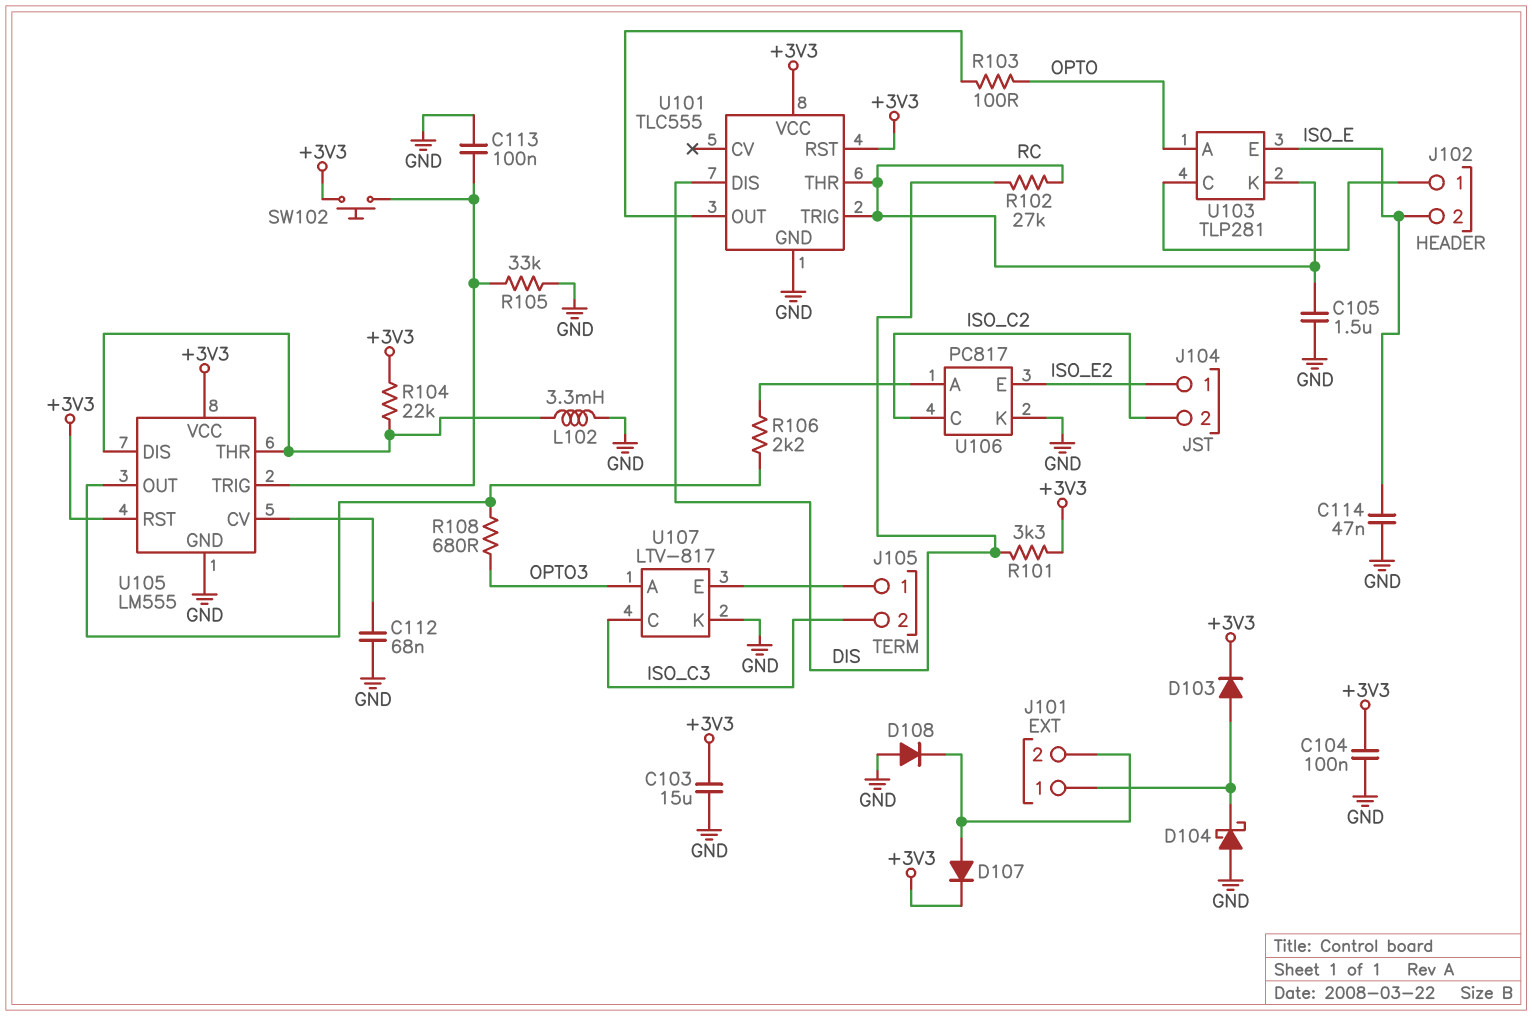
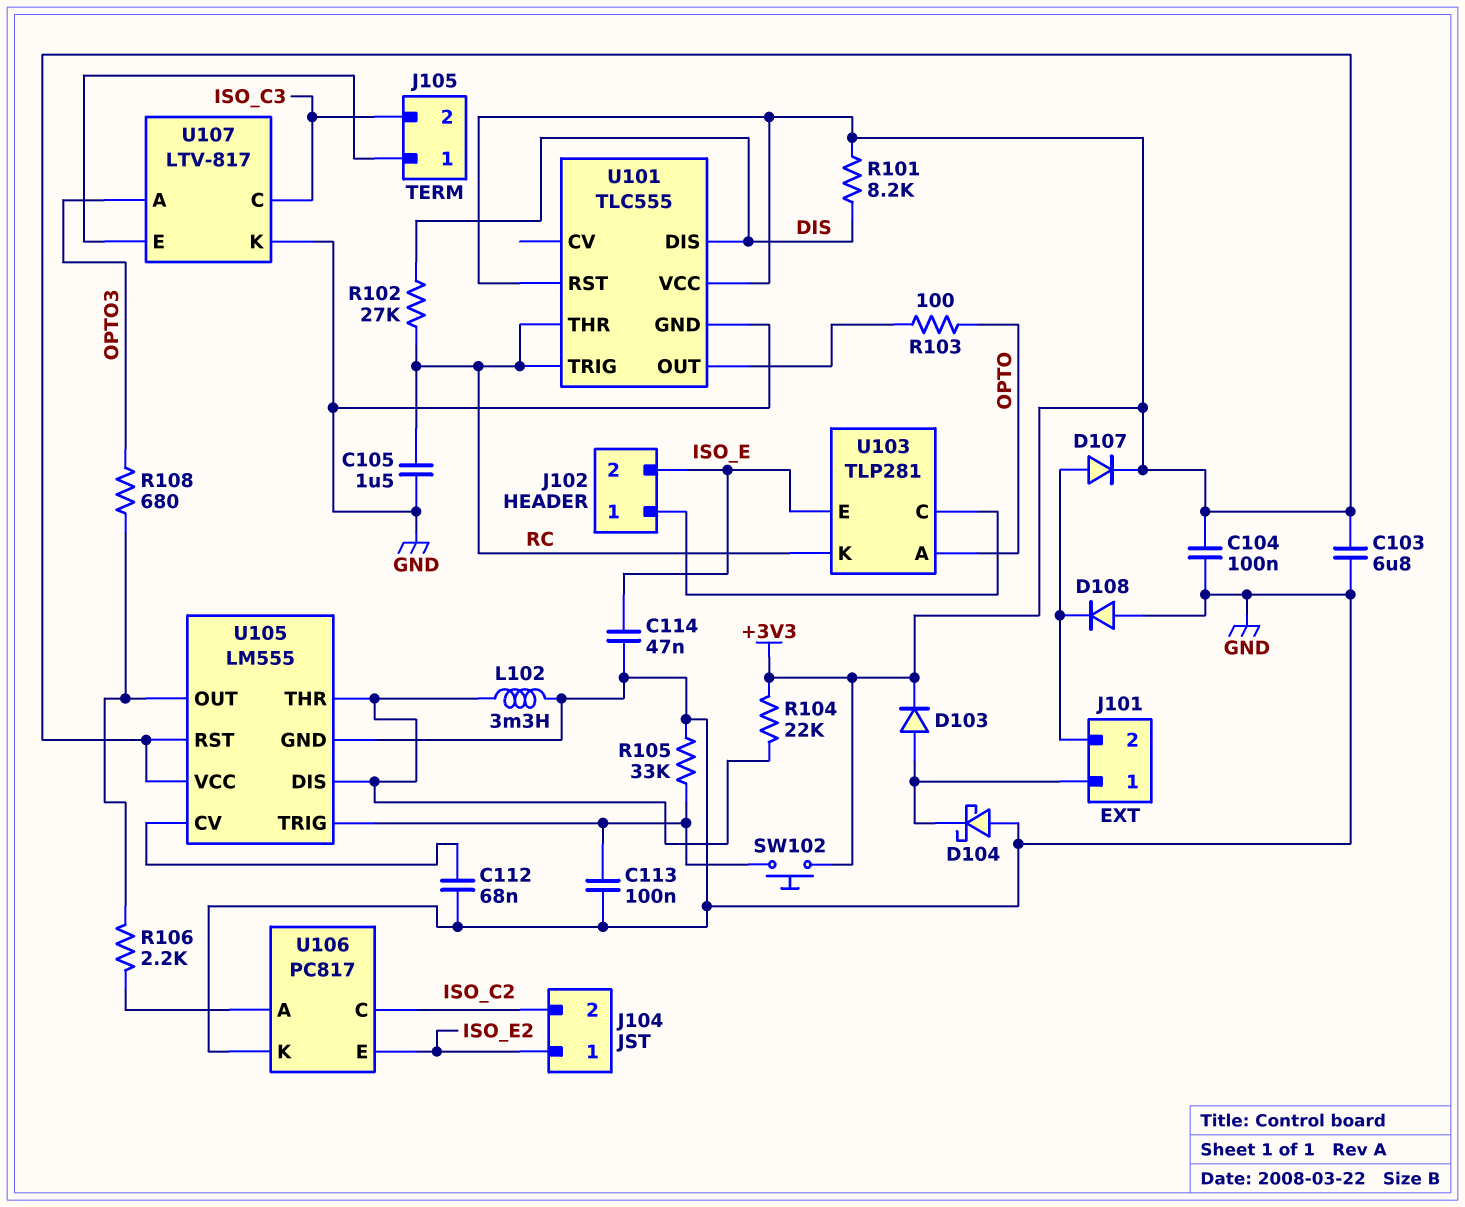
C103: 15uF (+3V3, GND) -> 6.8uF (+3V3, GND)
R101: 3.3k (+3V3, DIS) -> 8.2k (+3V3, DIS)

